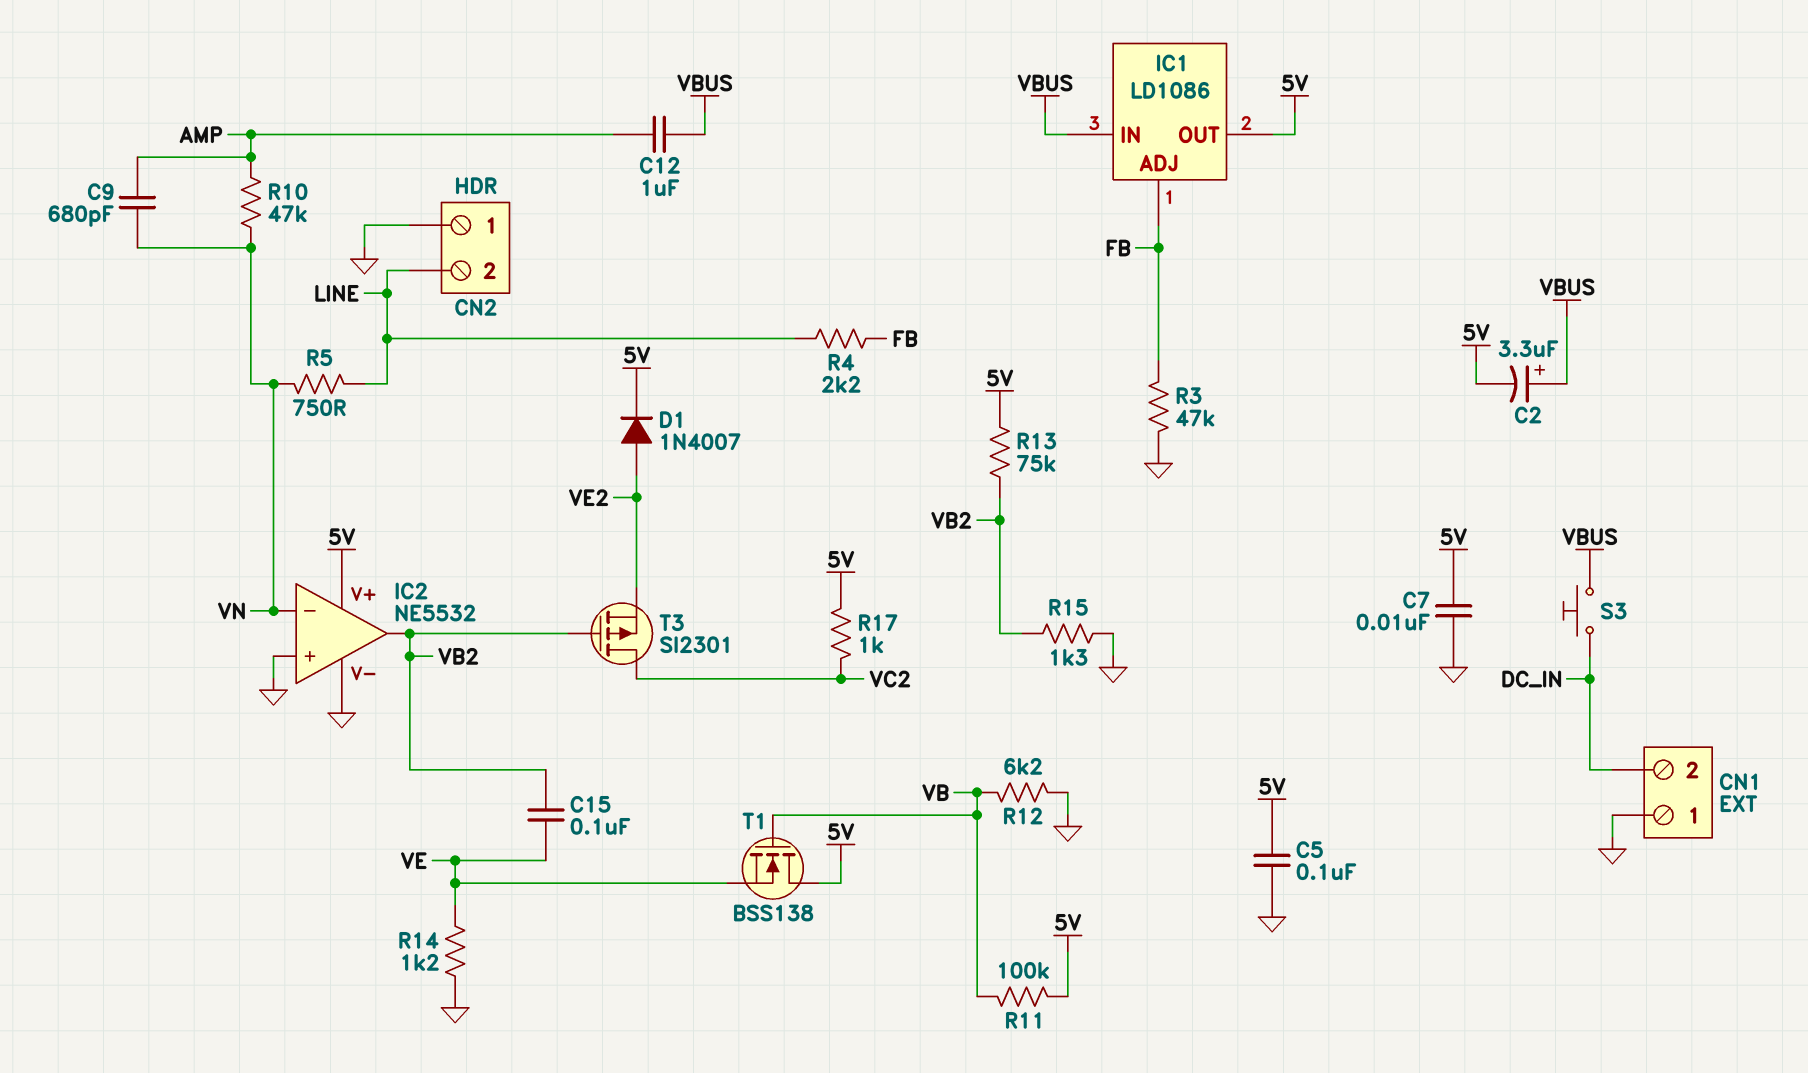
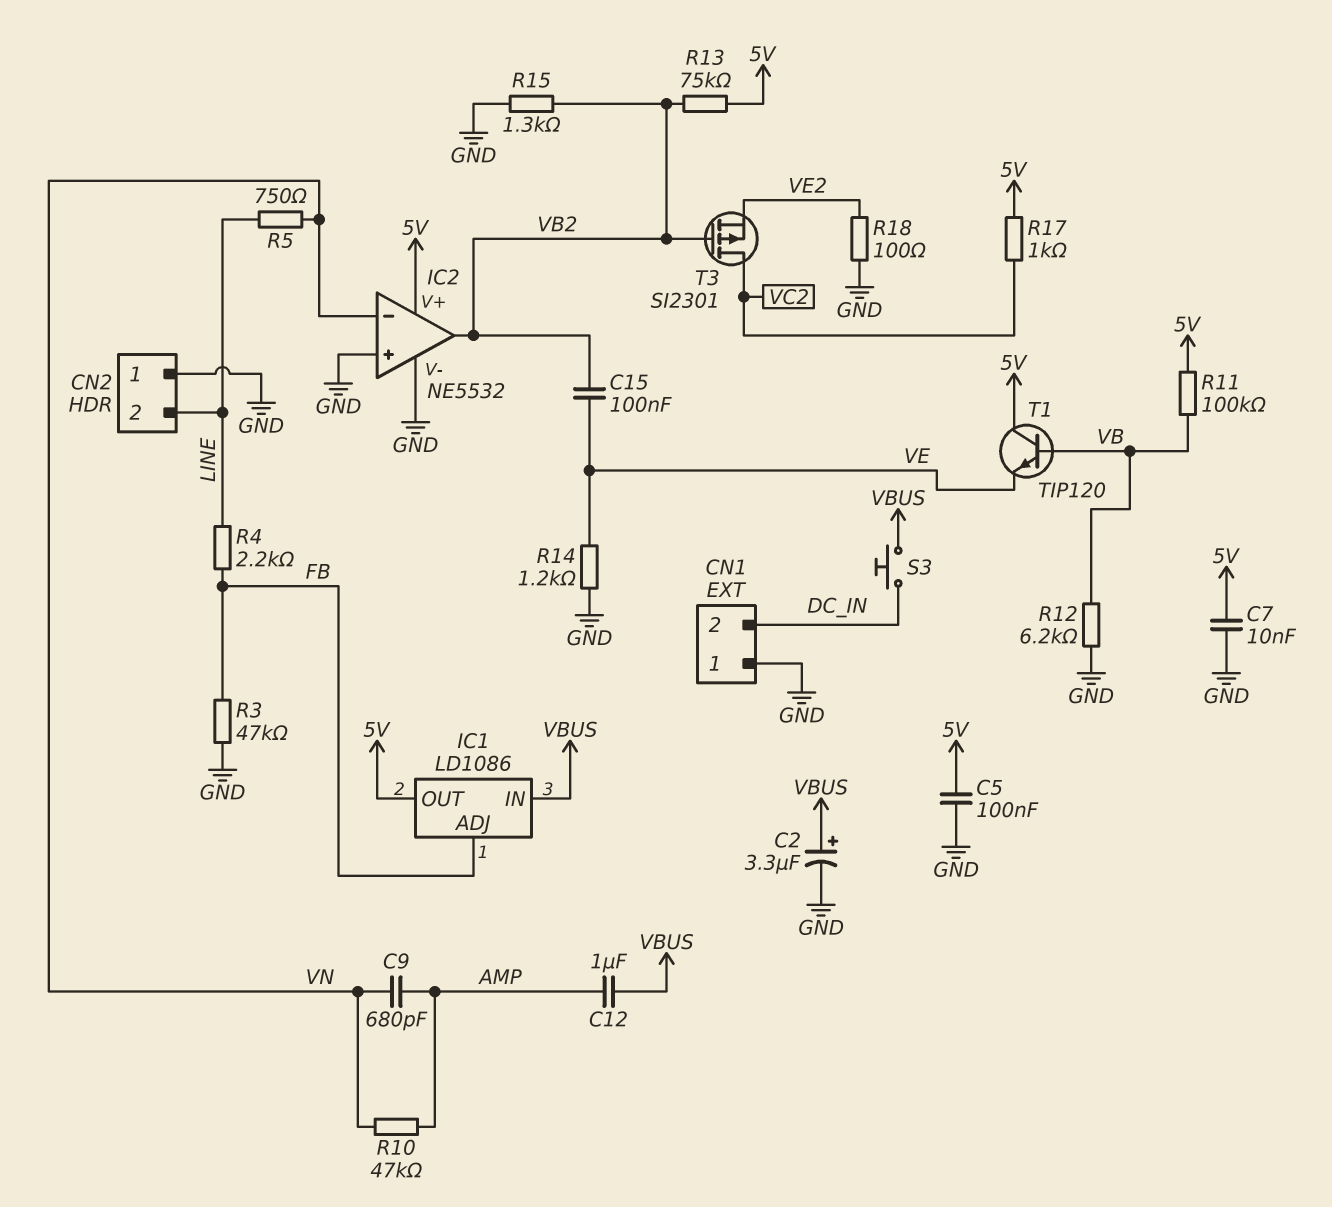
C2: 3.3uF (plus VBUS, minus 5V) -> 3.3uF (plus VBUS, minus GND)
D1: diode 1N4007 (A VE2, K 5V) -> none
R18: none -> 100 (GND, VE2)
T1: NMOS BSS138 (G VB, D 5V, S VE) -> NPN TIP120 (B VB, C 5V, E VE)

